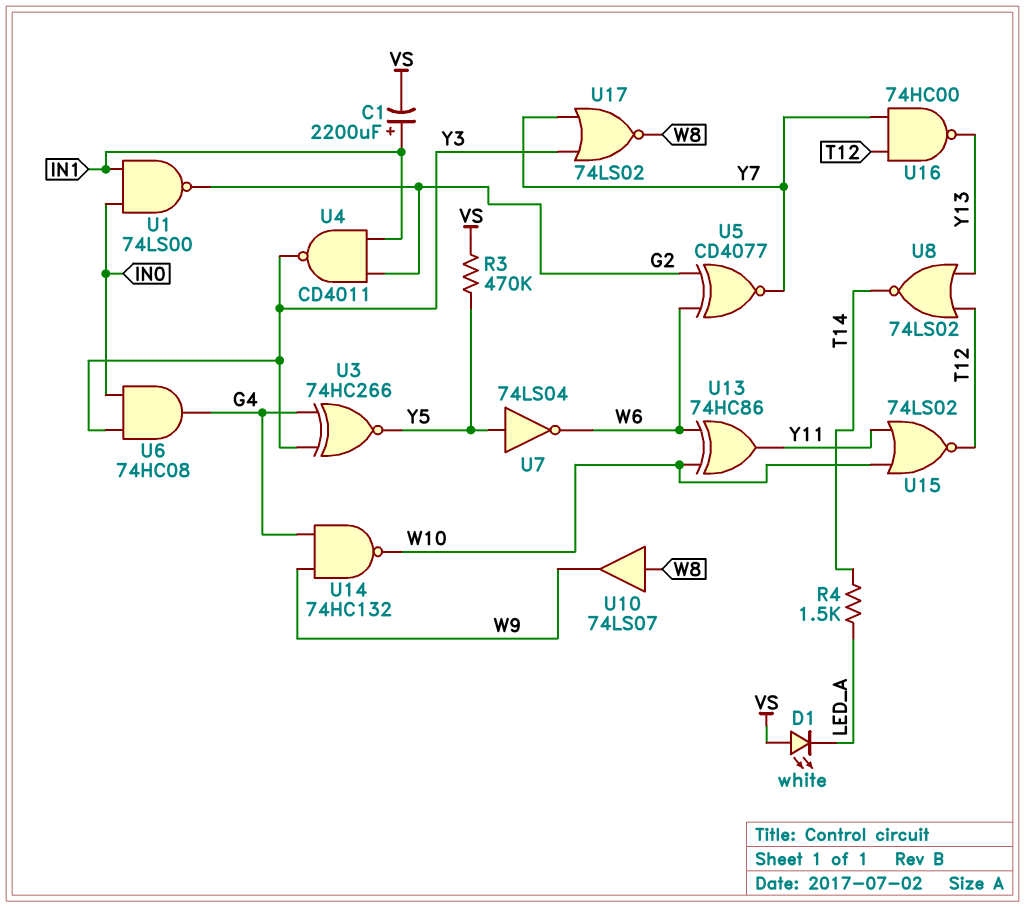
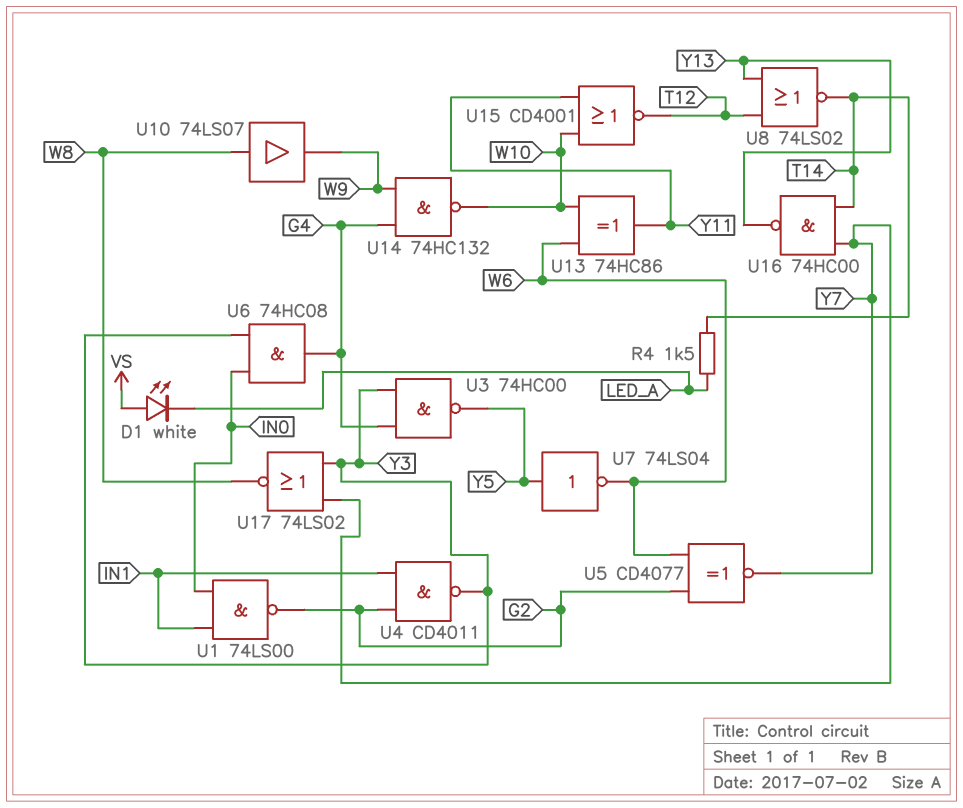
C1: 2200uF (plus IN1, minus VS) -> none
R3: 470k (VS, Y5) -> none
U3: XNOR 74HC266 (in G4, in Y3, out Y5) -> NAND 74HC00 (in G4, in Y3, out Y5)
U15: NOR 74LS02 (in W10, in Y11, out T12) -> NOR CD4001 (in W10, in Y11, out T12)
U16: NAND 74HC00 (in T12, in Y7, out Y13) -> NAND 74HC00 (in T14, in Y7, out Y13)

